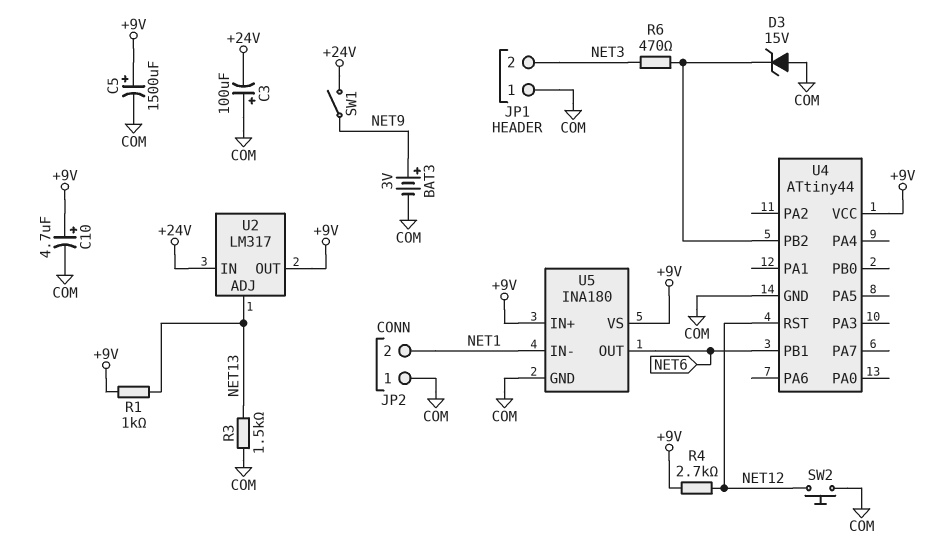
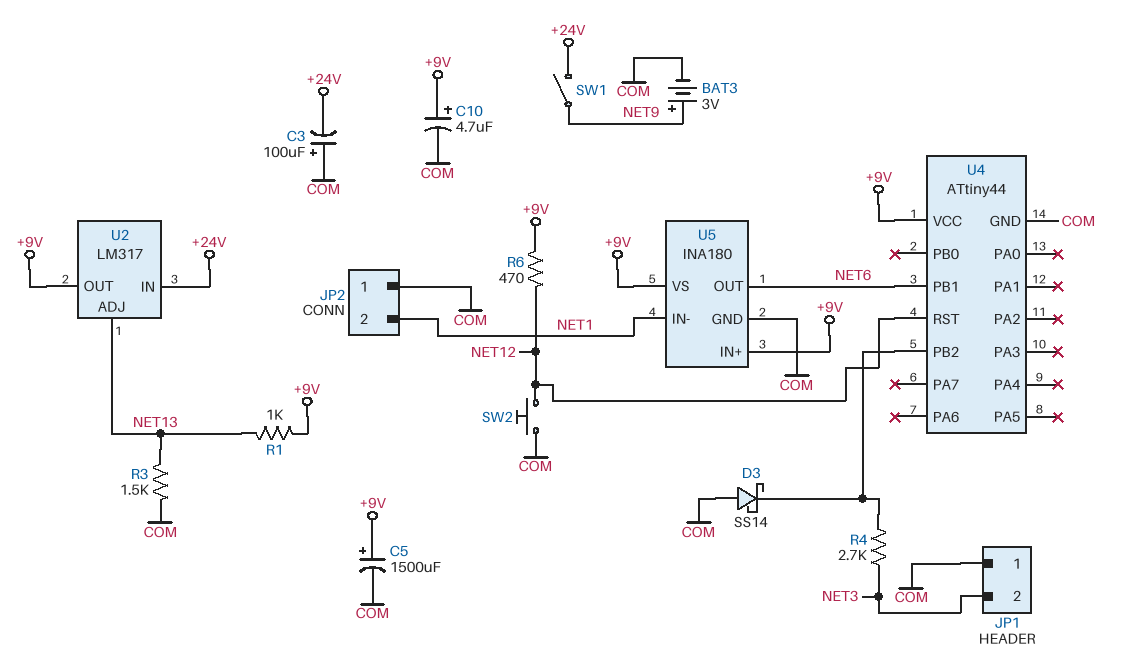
D3: zener 15V (A COM, K U4/PB2) -> schottky SS14 (A COM, K U4/PB2)
R4: 2.7k (+9V, NET12) -> 2.7k (NET3, U4/PB2)
R6: 470 (NET3, U4/PB2) -> 470 (+9V, NET12)

